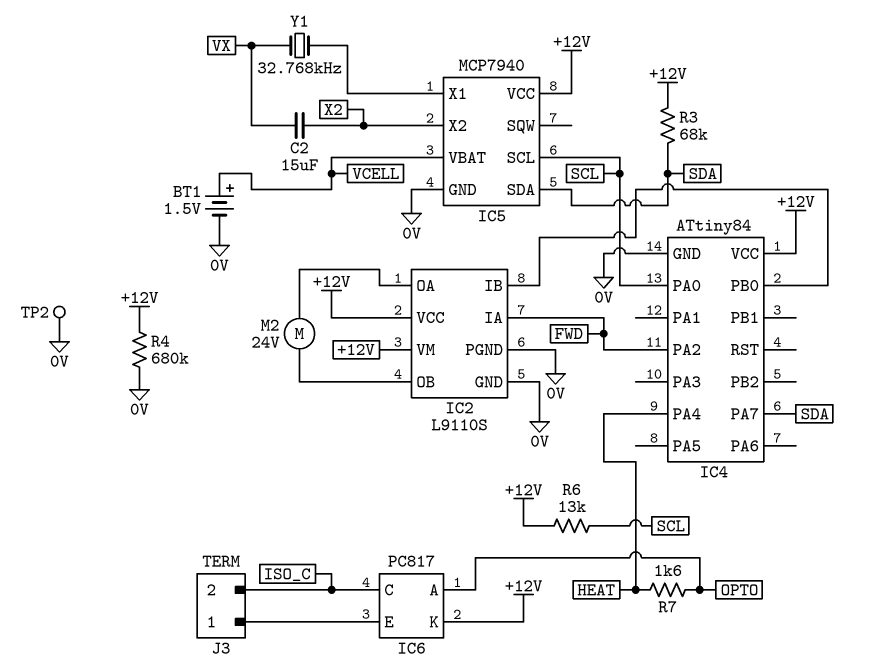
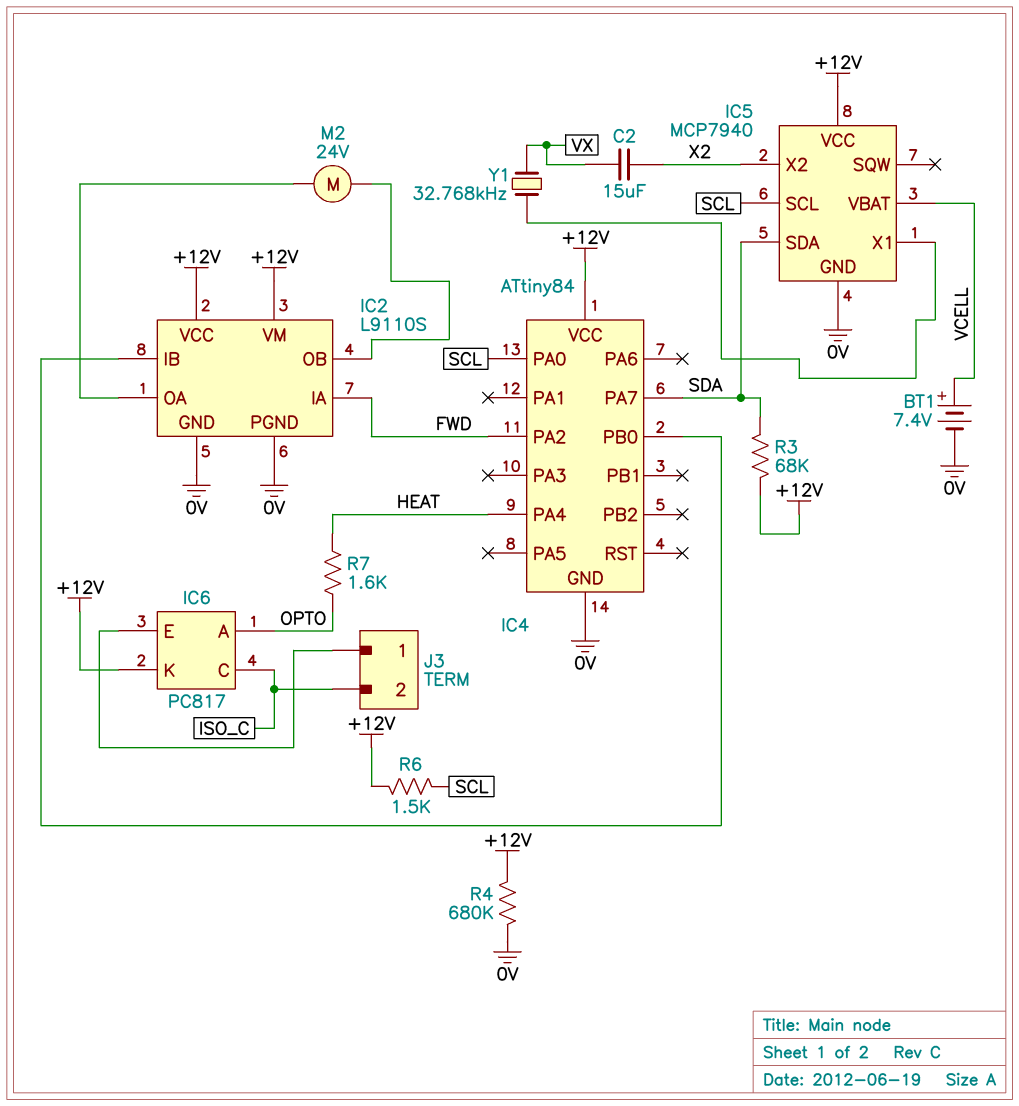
BT1: 1.5V (plus VCELL, minus 0V) -> 7.4V (plus VCELL, minus 0V)
R6: 13k (+12V, SCL) -> 1.5k (+12V, SCL)
TP2: test point (0V) -> none

